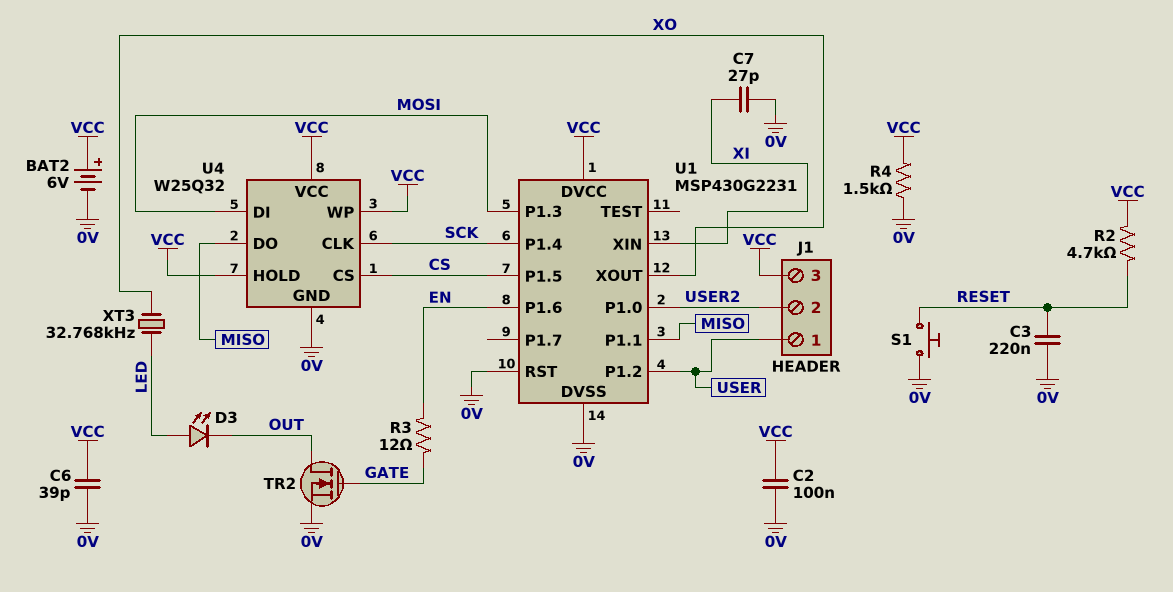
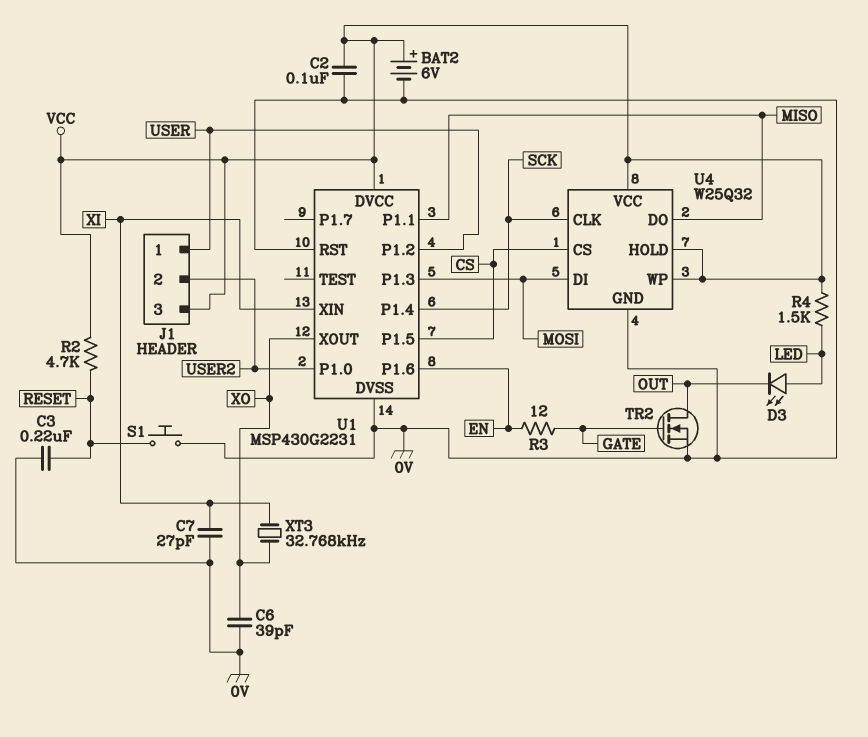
C6: 39pF (0V, VCC) -> 39pF (0V, XO)
R4: 1.5k (0V, VCC) -> 1.5k (LED, VCC)
XT3: 32.768kHz (LED, XO) -> 32.768kHz (XI, XO)

